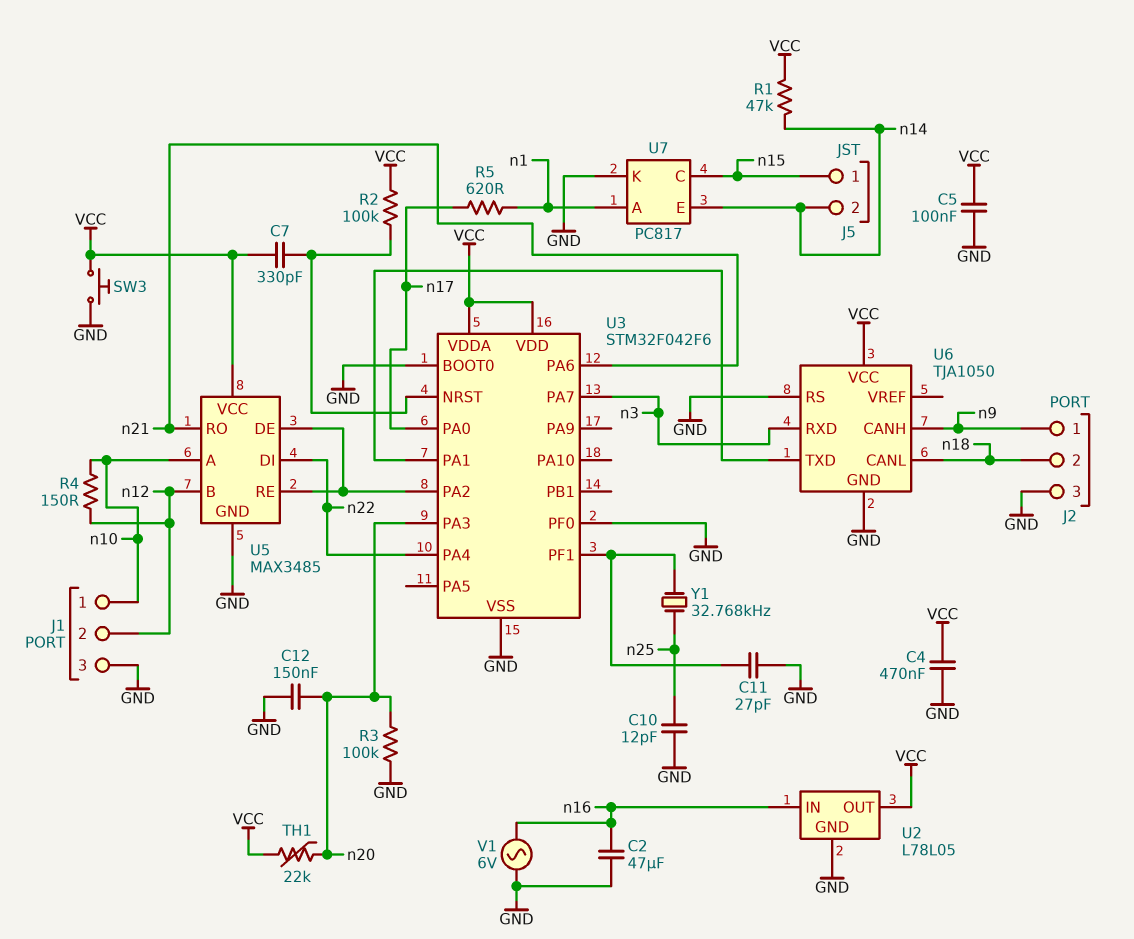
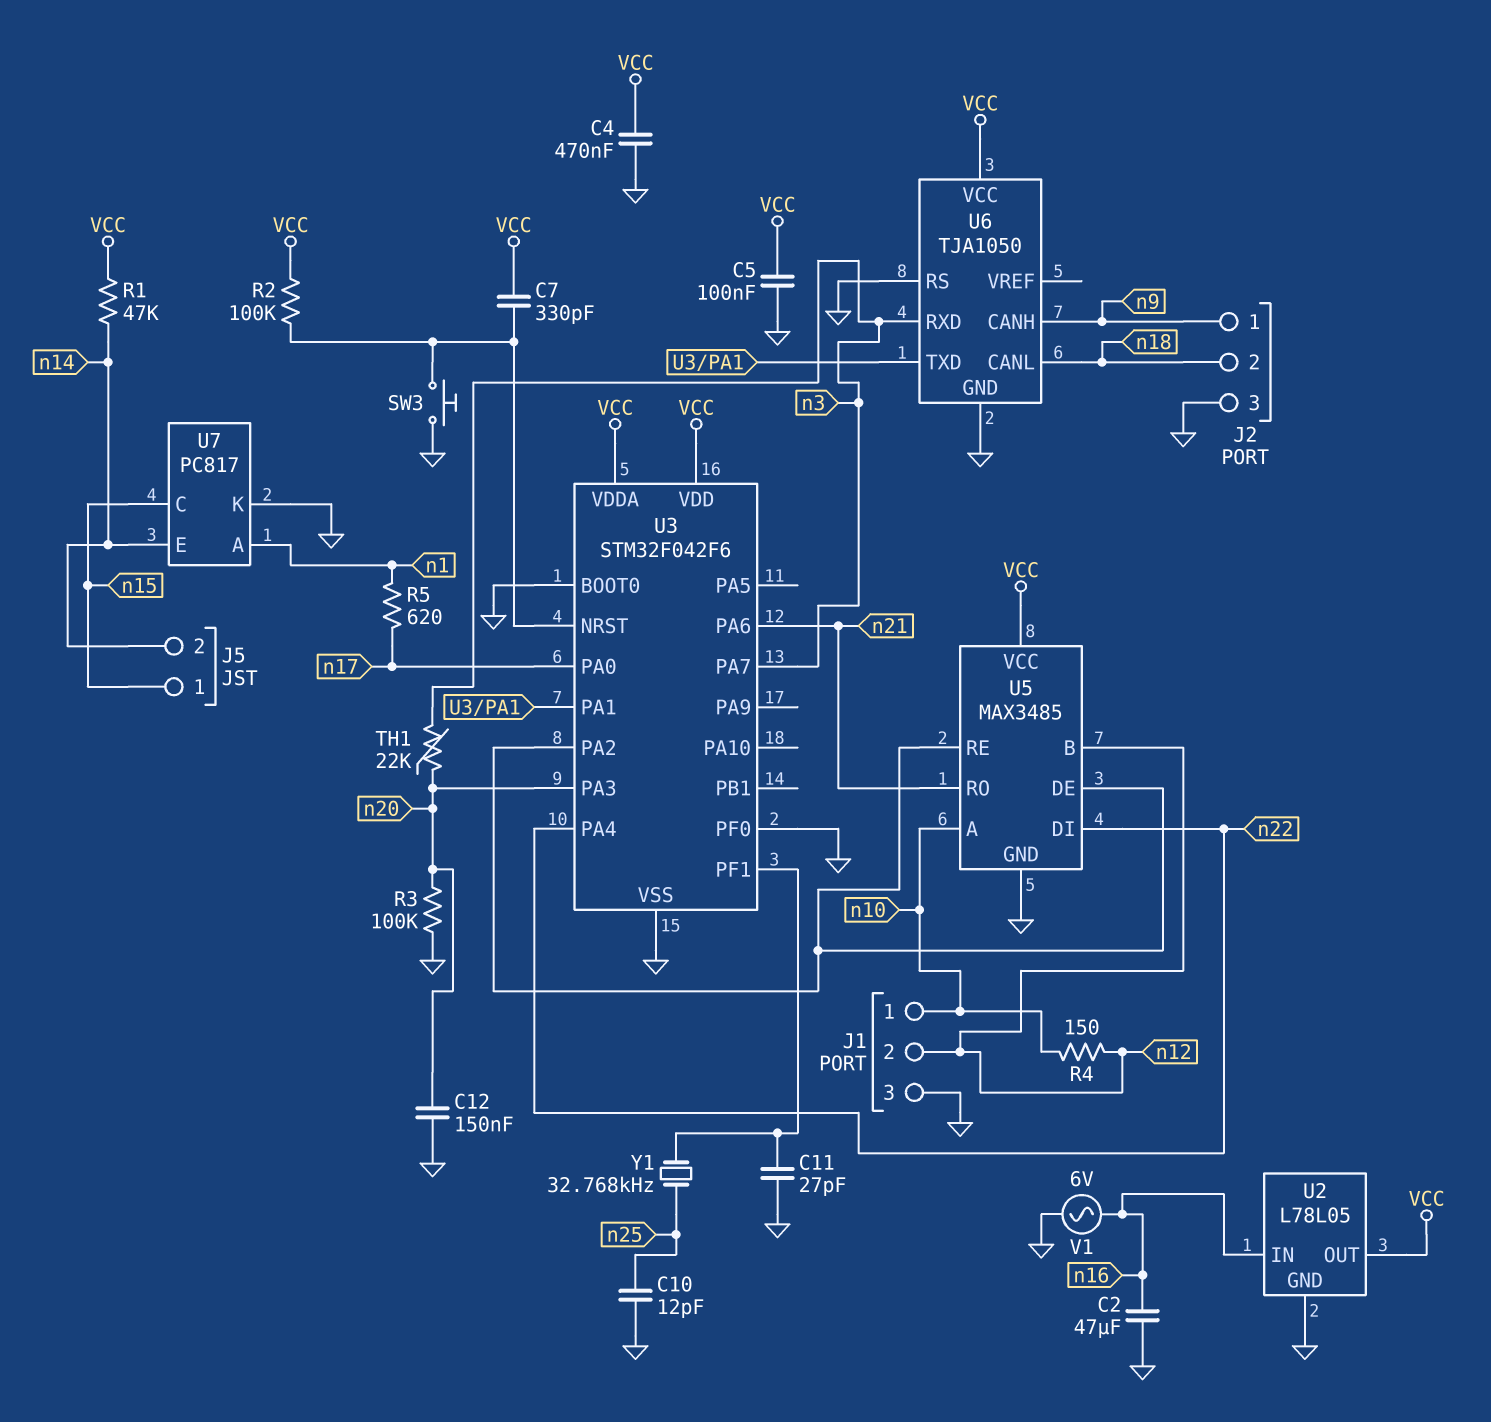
SW3: button (GND, VCC) -> button (GND, U3/NRST)
TH1: 22k (VCC, n20) -> 22k (n3, n20)

